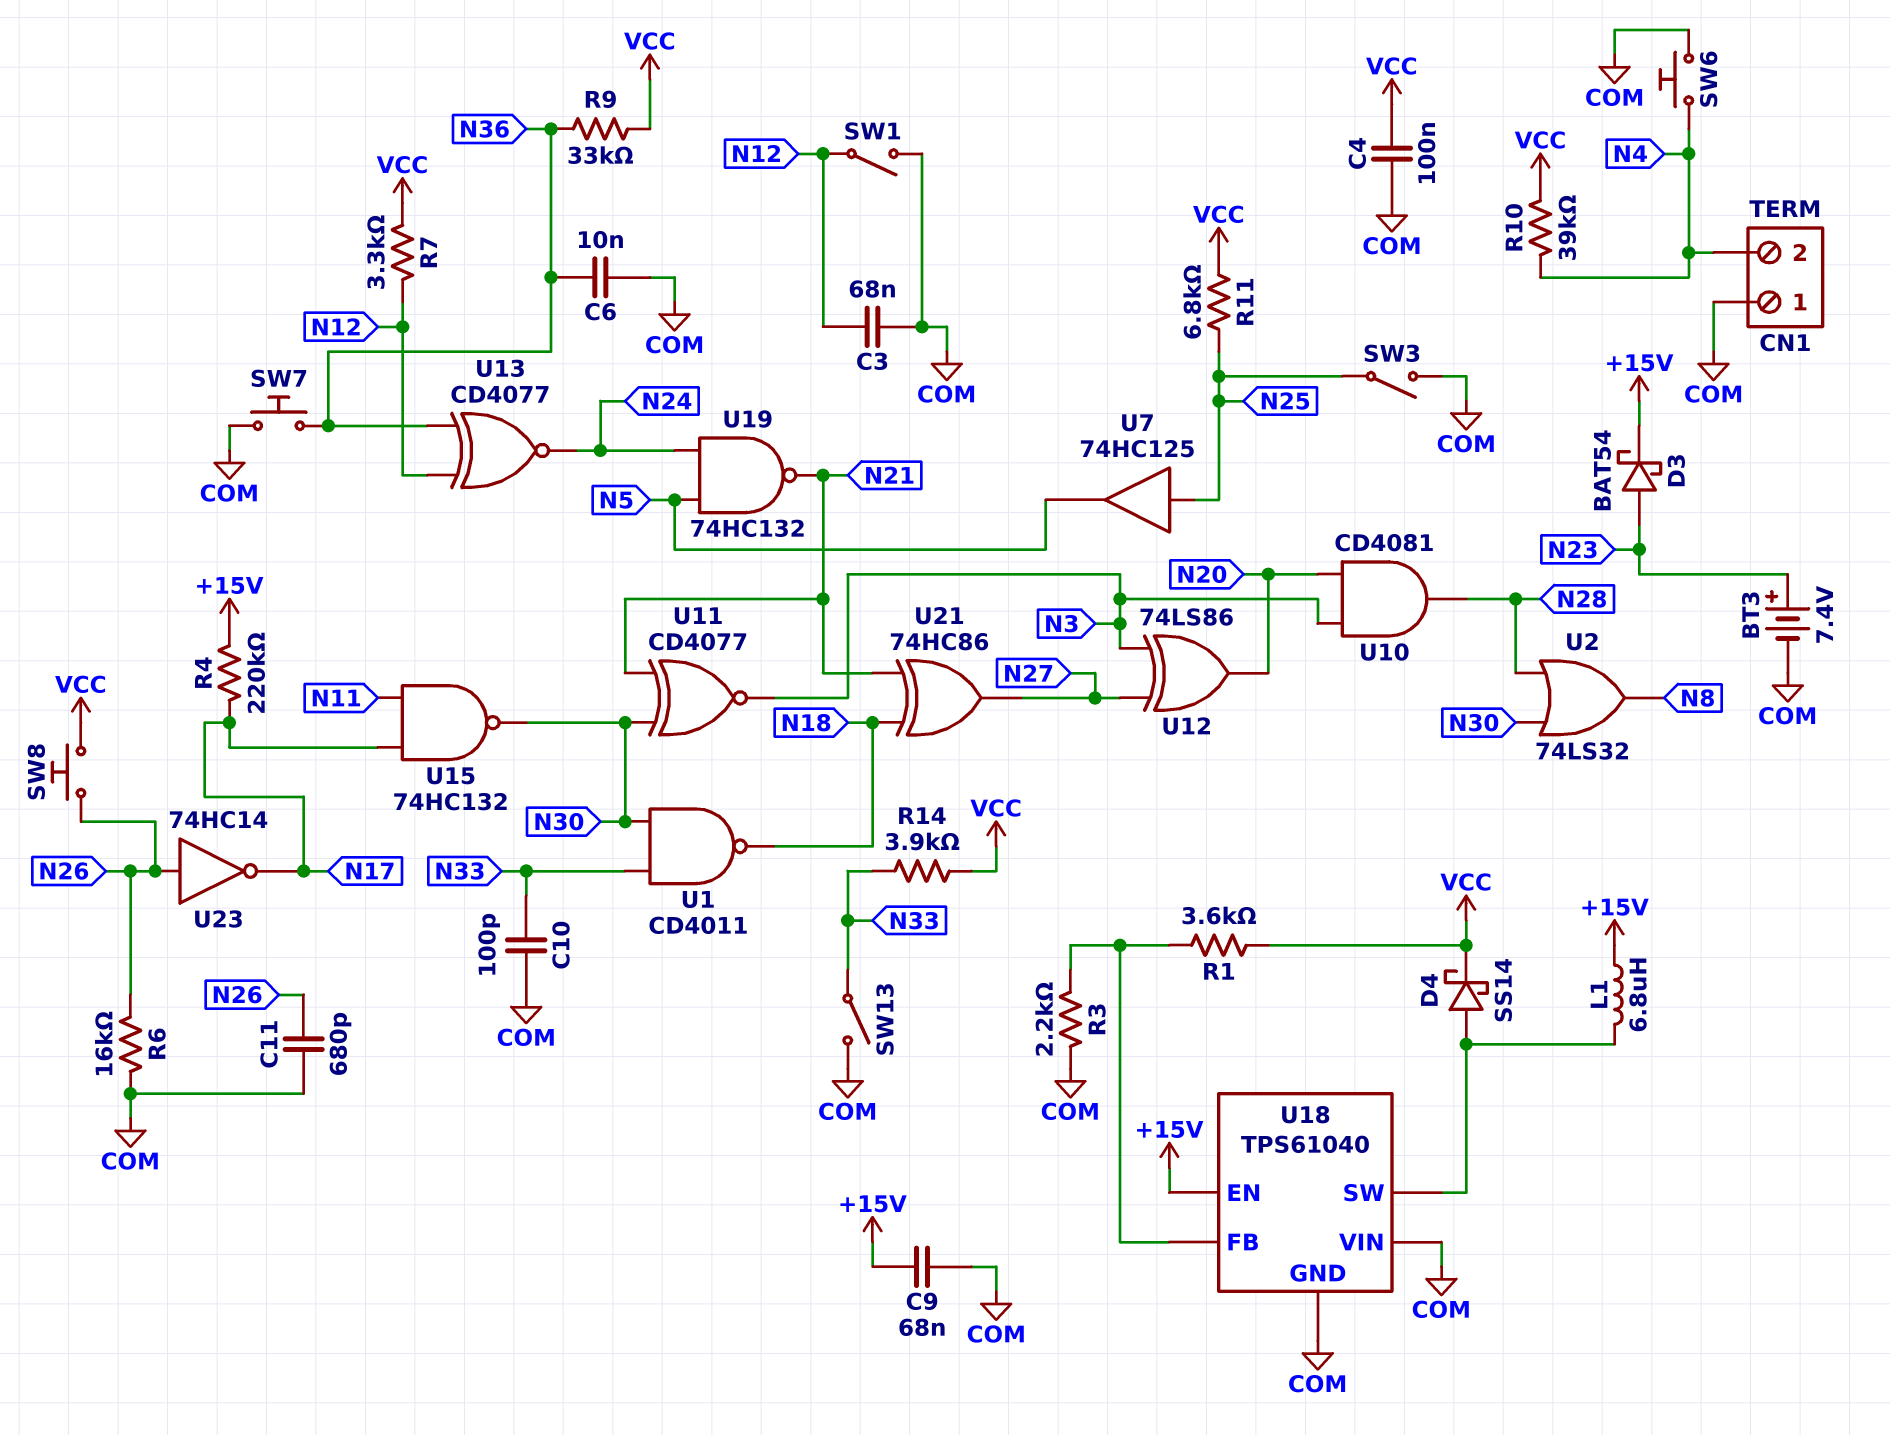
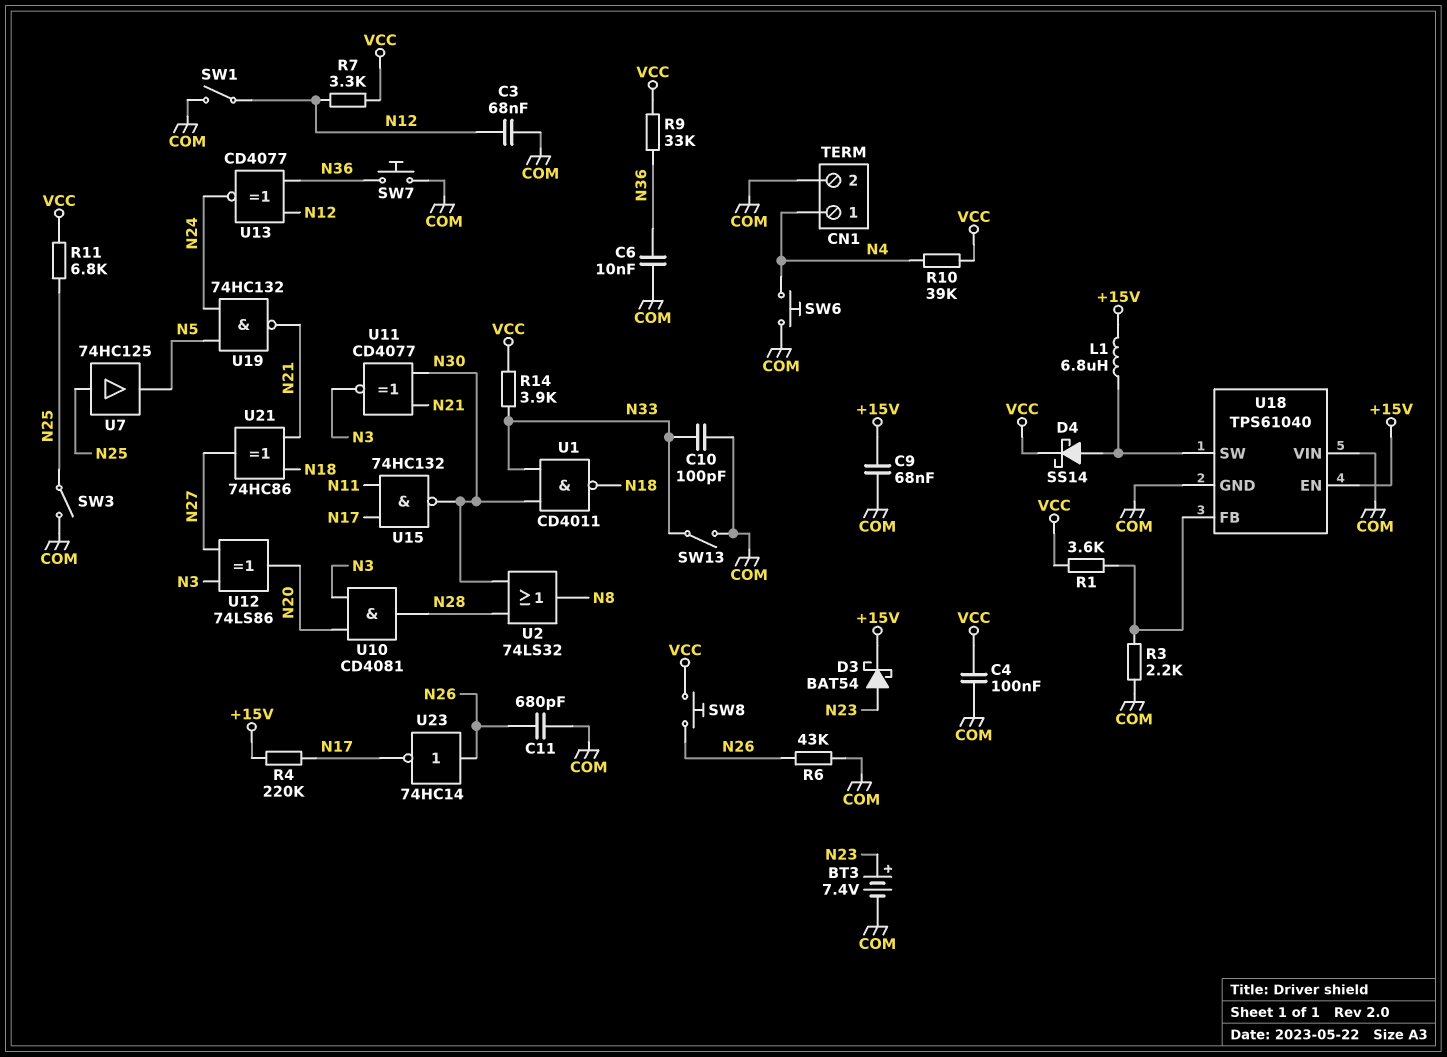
CN1 pin 1: COM -> N4
CN1 pin 2: N4 -> COM
R6: 16k (COM, N26) -> 43k (COM, N26)

